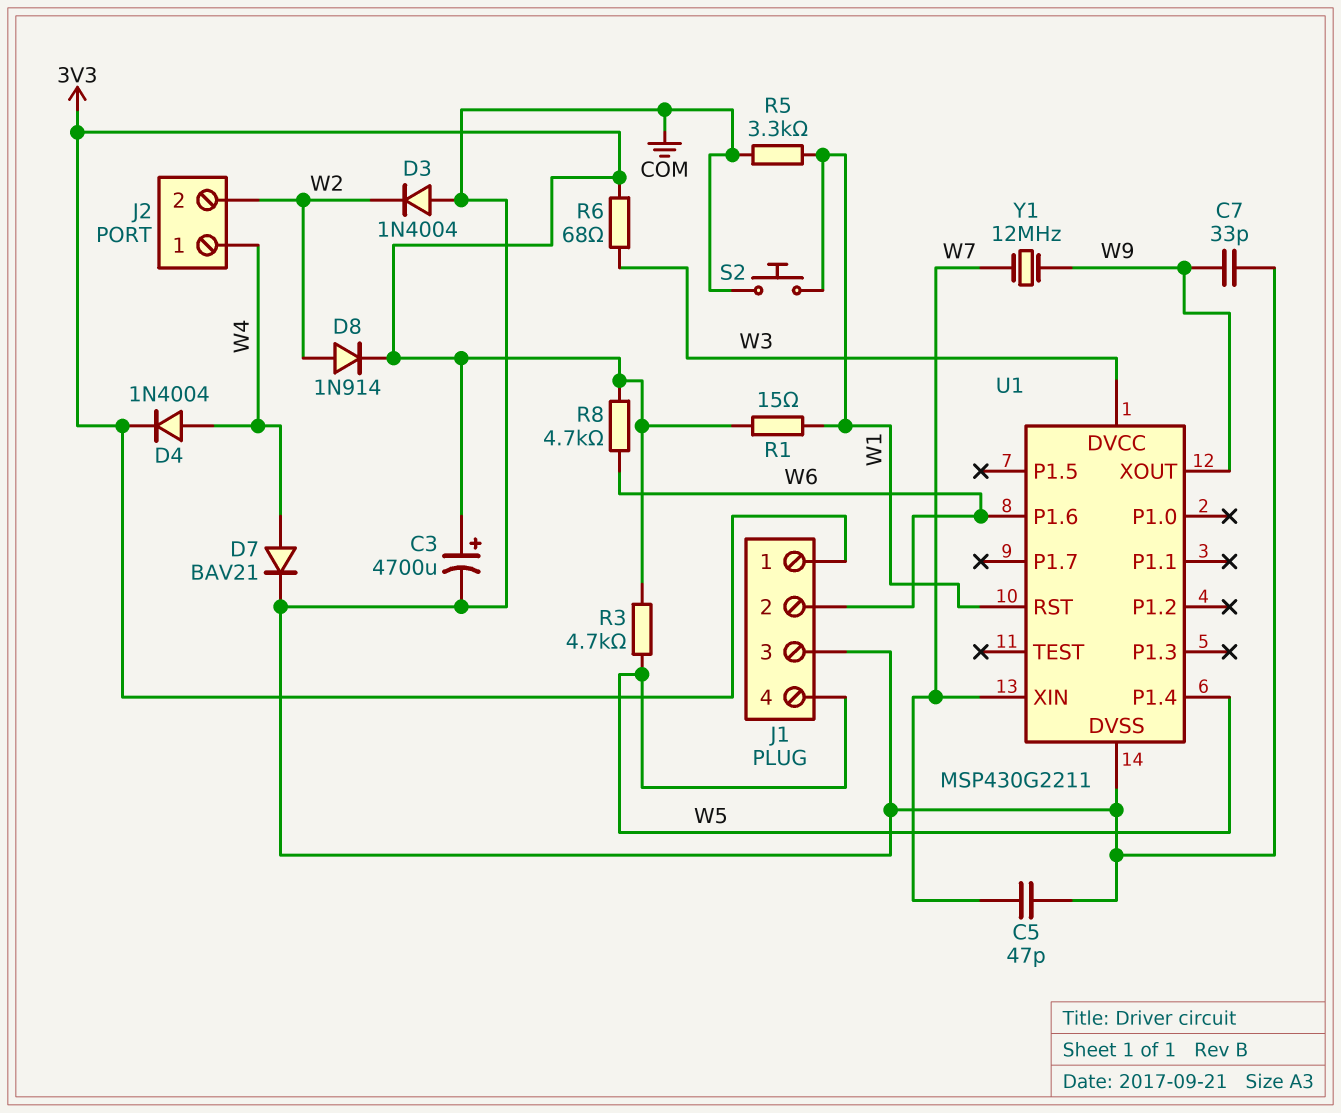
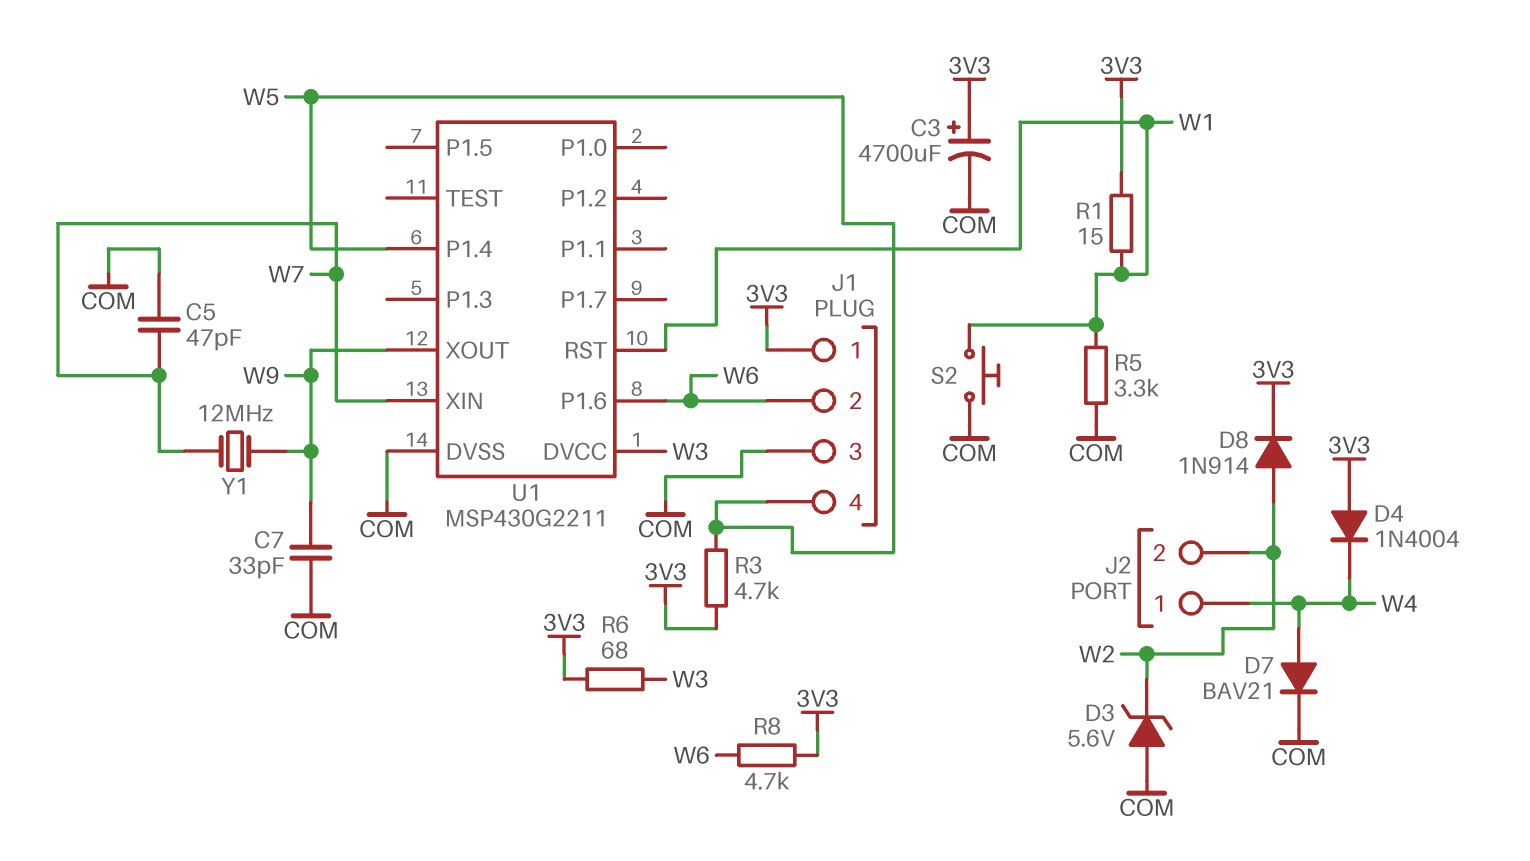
D3: diode 1N4004 (A COM, K W2) -> zener 5.6V (A COM, K W2)
D4: diode 1N4004 (A W4, K 3V3) -> diode 1N4004 (A 3V3, K W4)

